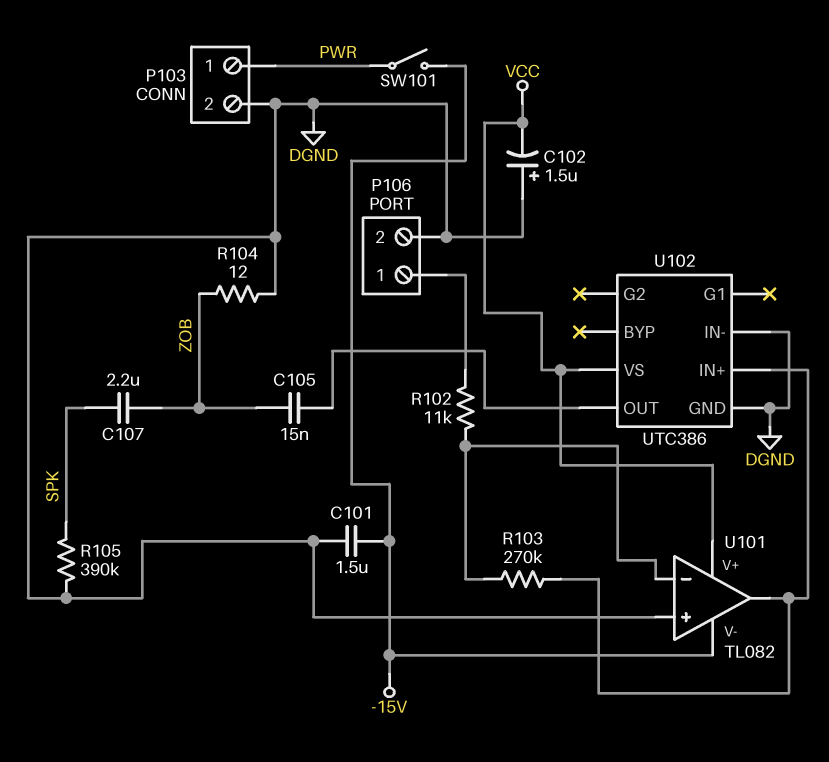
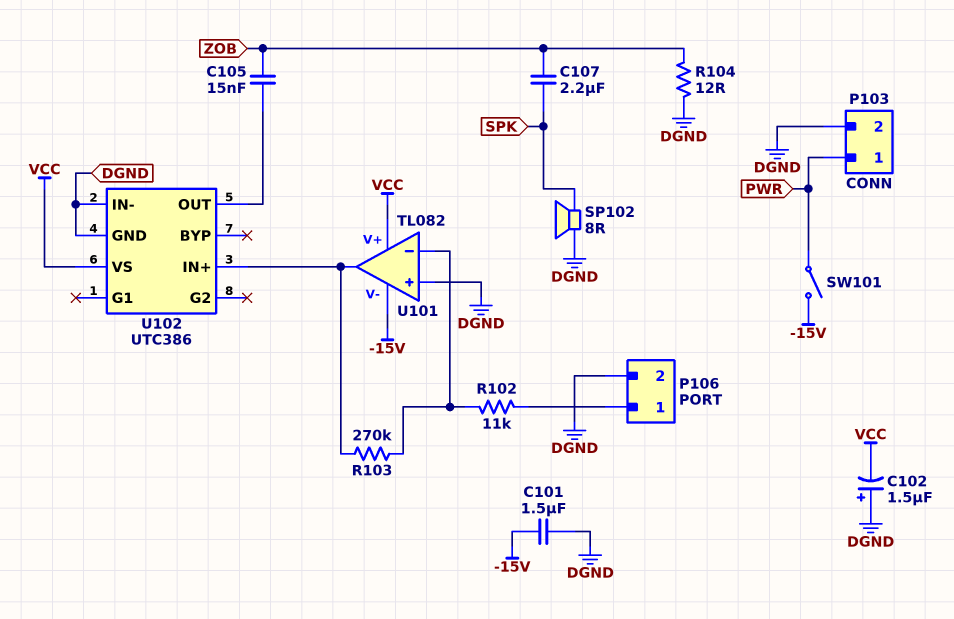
R105: 390k (DGND, SPK) -> none
SP102: none -> speaker 8R (DGND, SPK)

